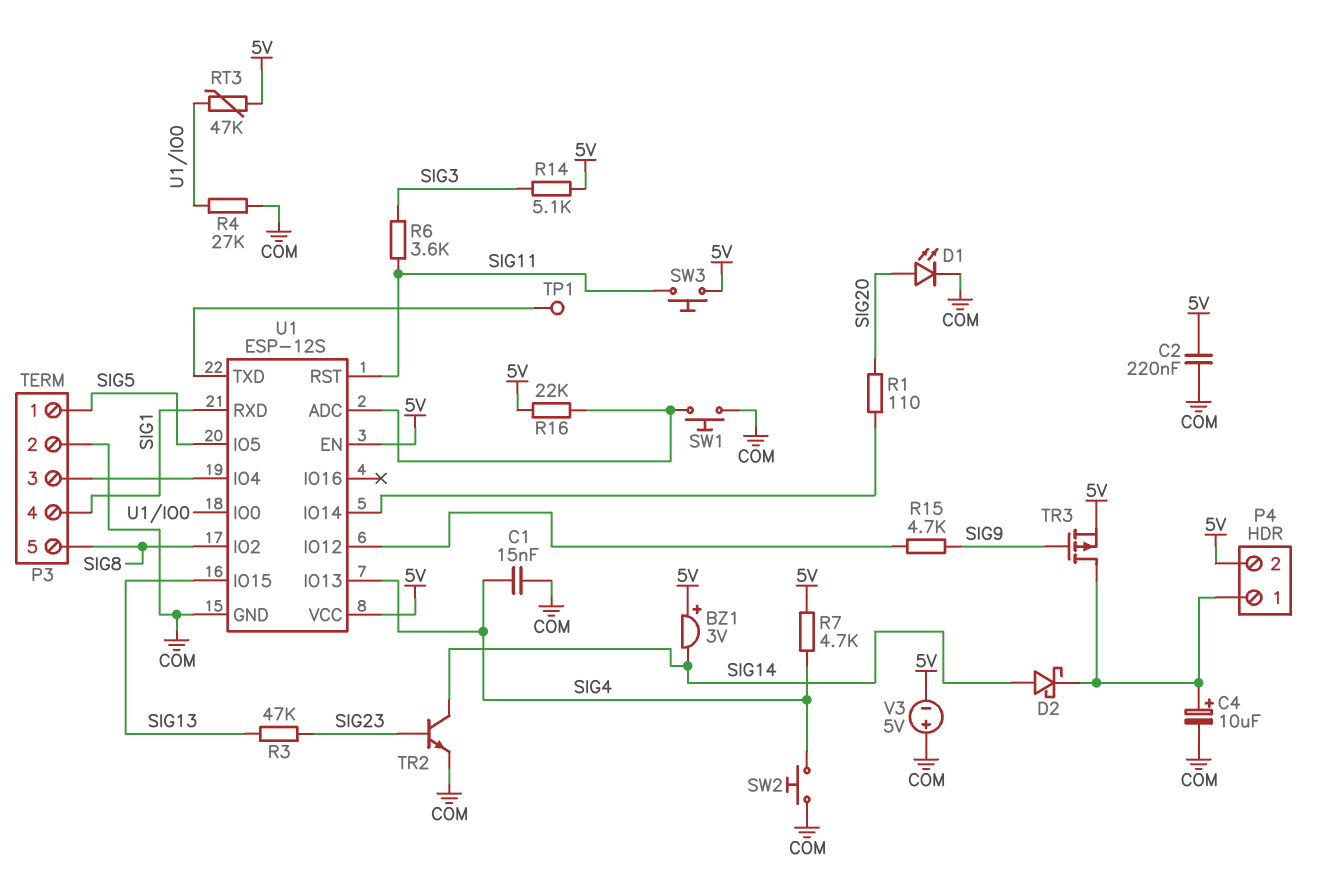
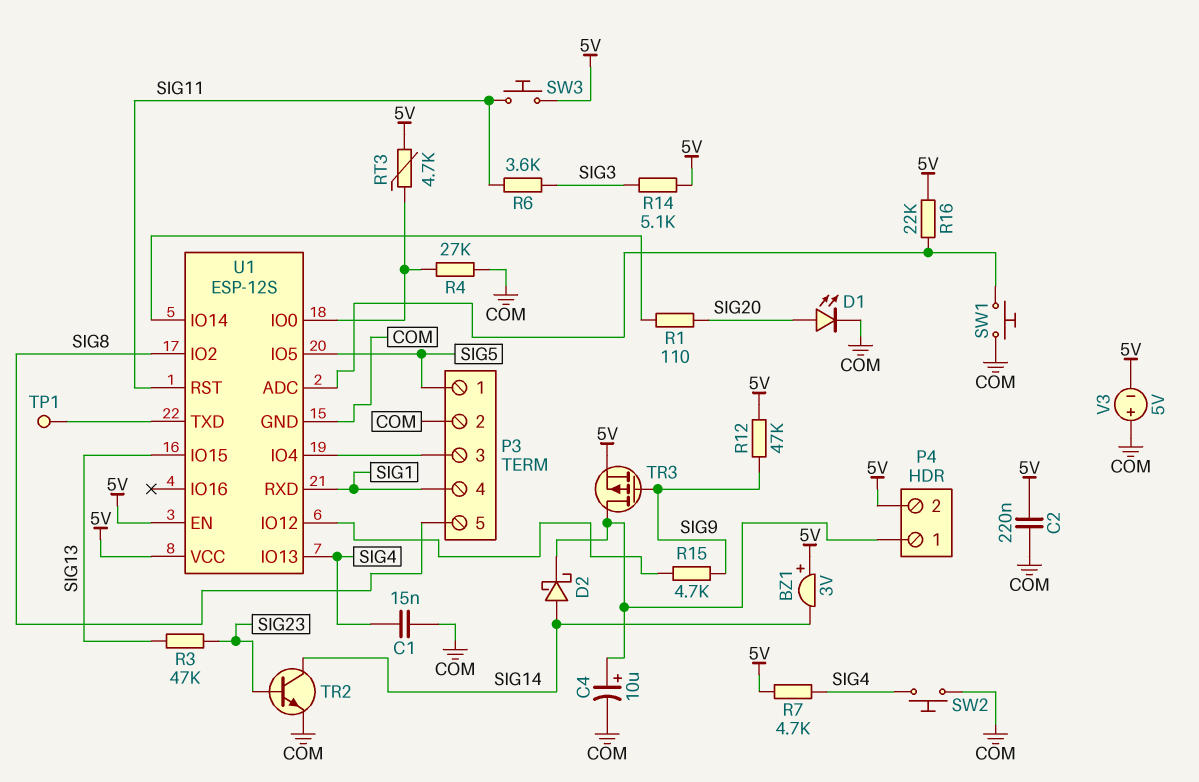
R12: none -> 47k (5V, SIG9)
RT3: 47k (5V, U1/IO0) -> 4.7k (5V, U1/IO0)

